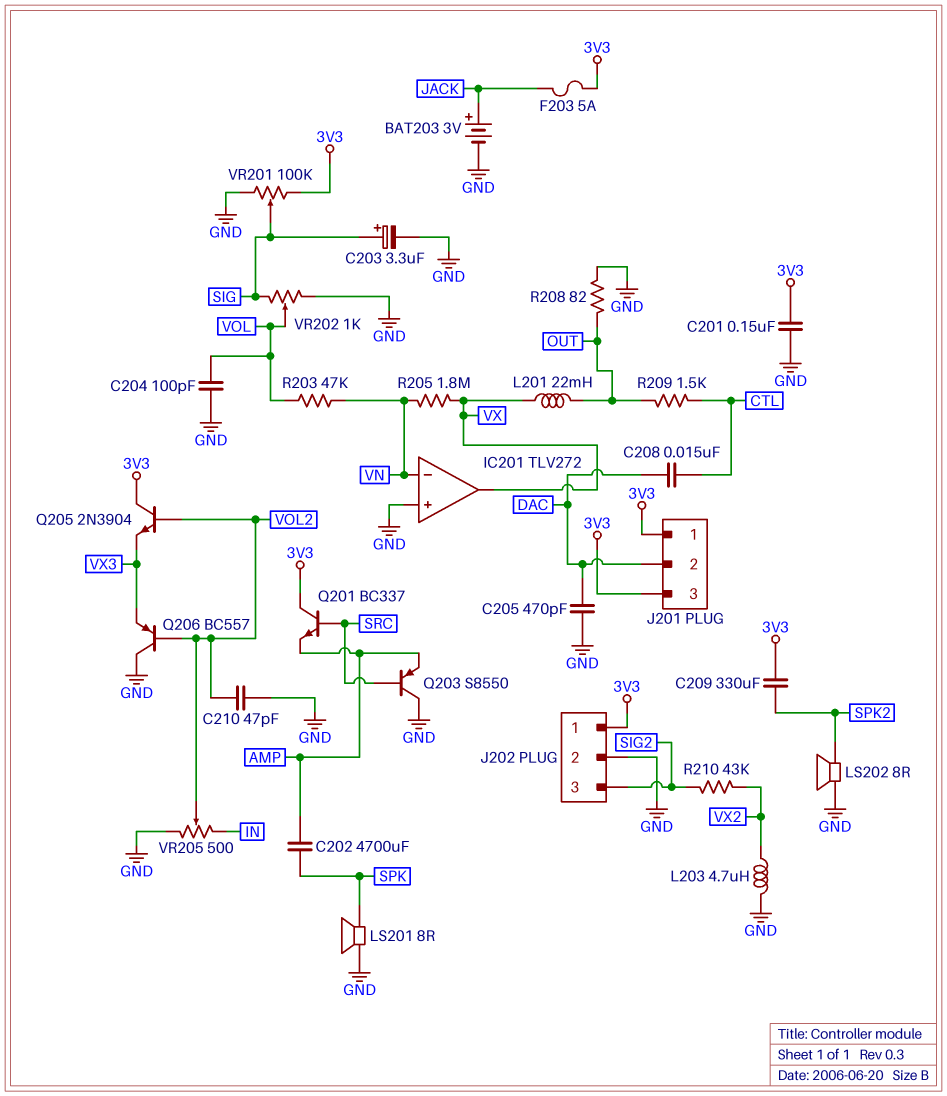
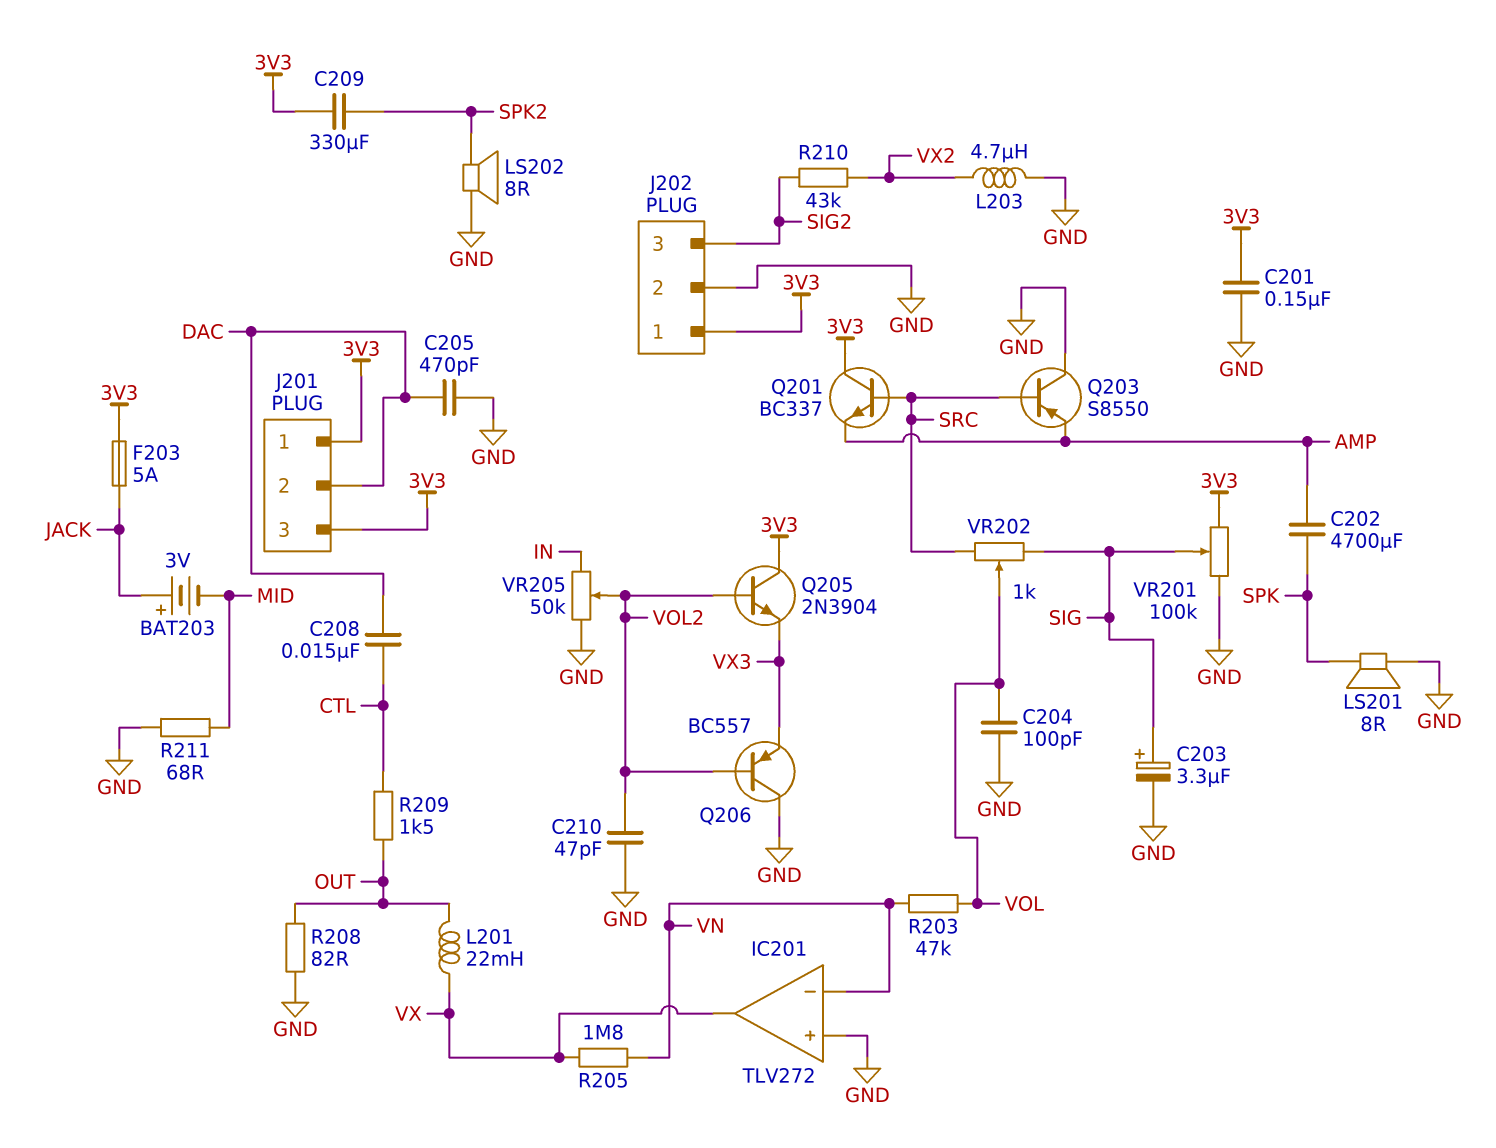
BAT203: 3V (plus JACK, minus GND) -> 3V (plus JACK, minus MID)
R211: none -> 68 (GND, MID)
VR202: 1k (GND, SIG, wiper VOL) -> 1k (SIG, SRC, wiper VOL)
VR205: 500 (GND, IN, wiper VOL2) -> 50k (GND, IN, wiper VOL2)

